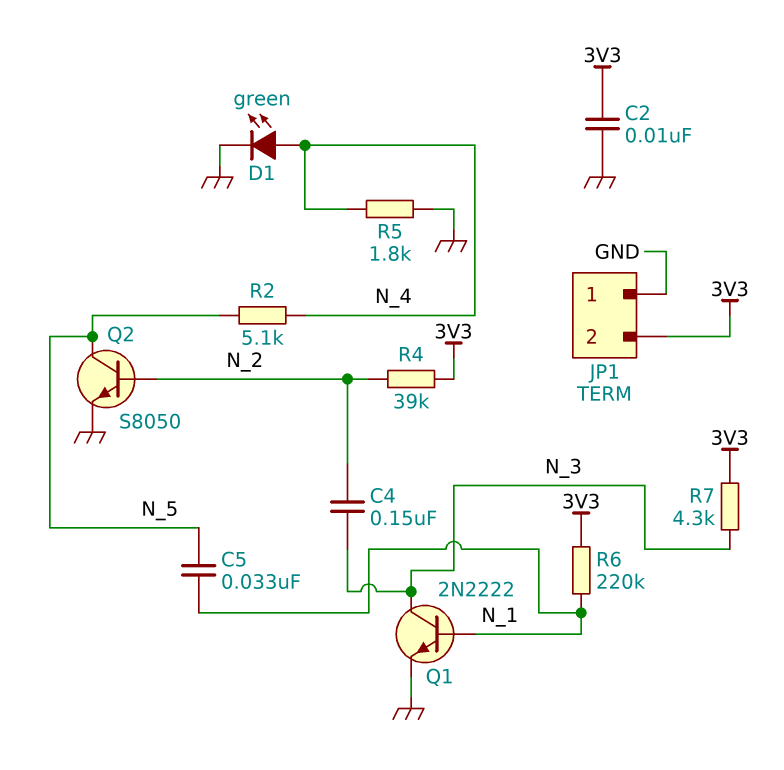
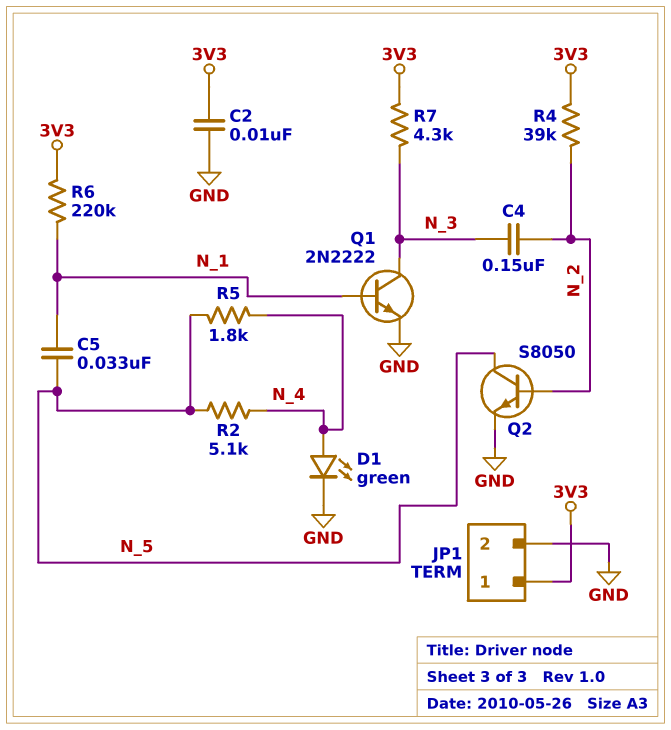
JP1 pin 1: GND -> 3V3
JP1 pin 2: 3V3 -> GND
R5: 1.8k (GND, N_4) -> 1.8k (N_4, N_5)

